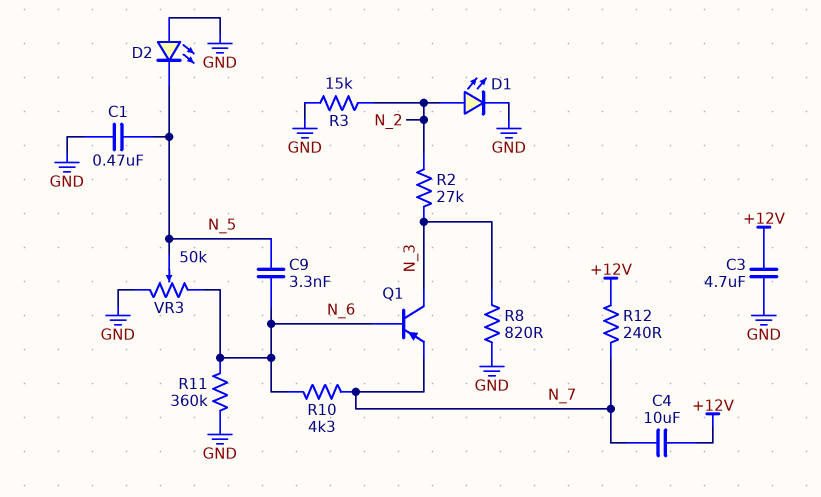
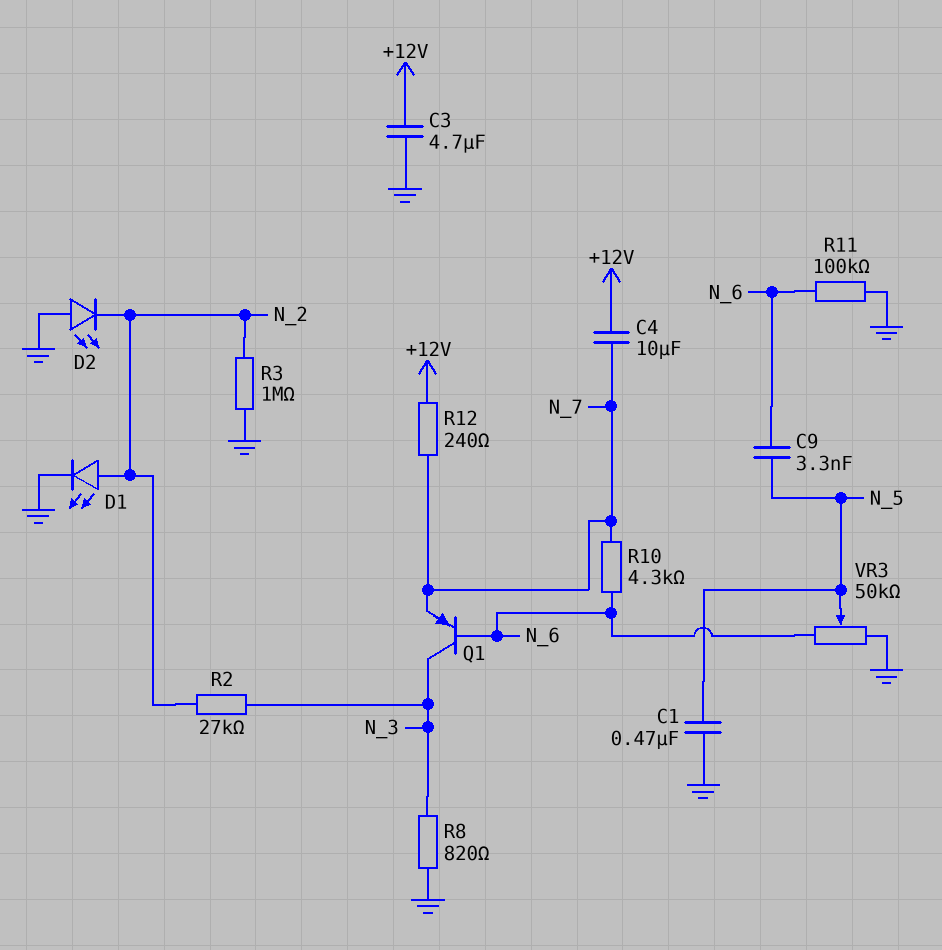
D2: LED (A GND, K N_5) -> LED (A GND, K N_2)
R3: 15k (GND, N_2) -> 1M (GND, N_2)
R11: 360k (GND, N_6) -> 100k (GND, N_6)

